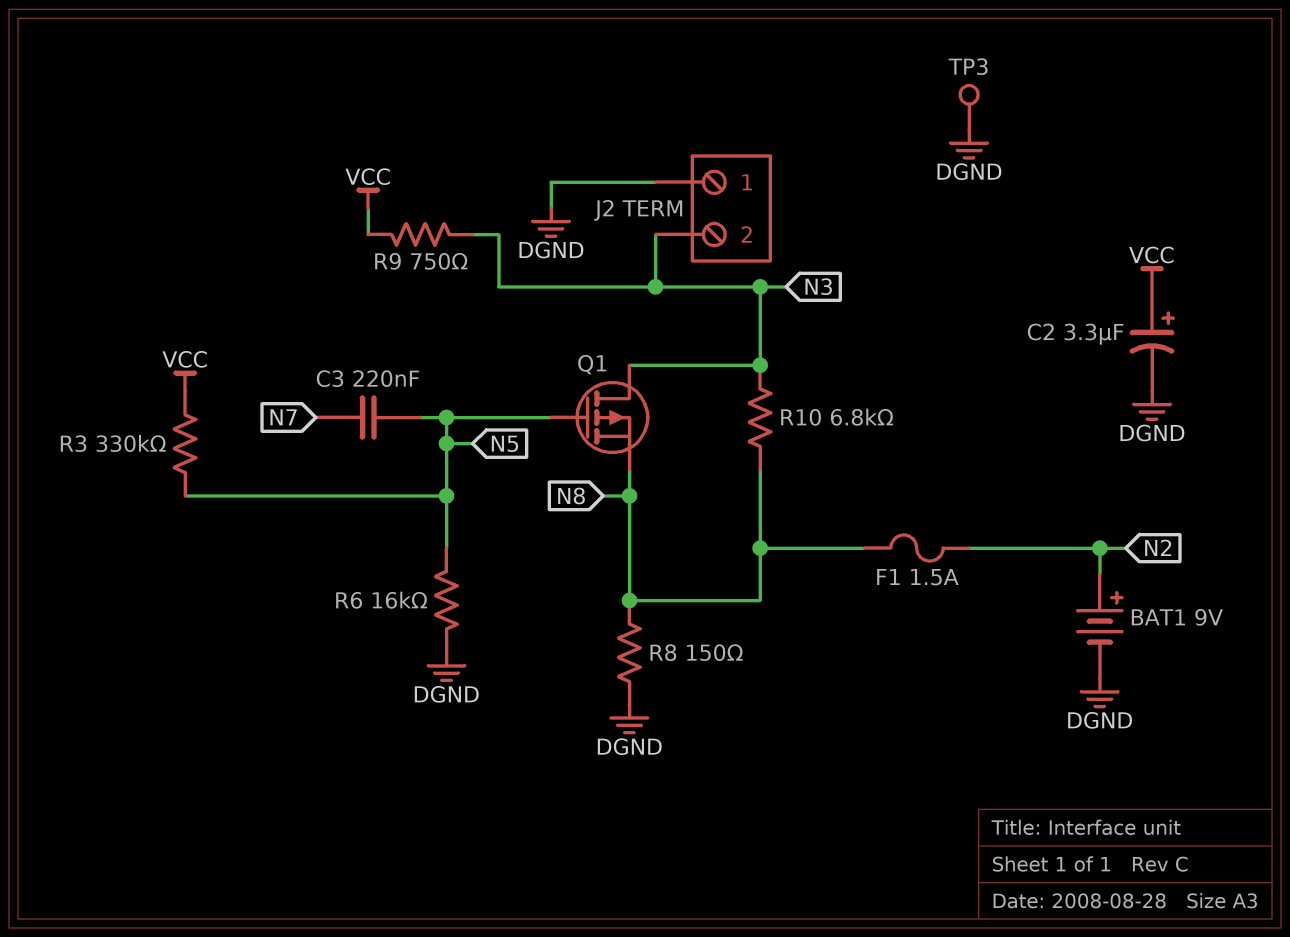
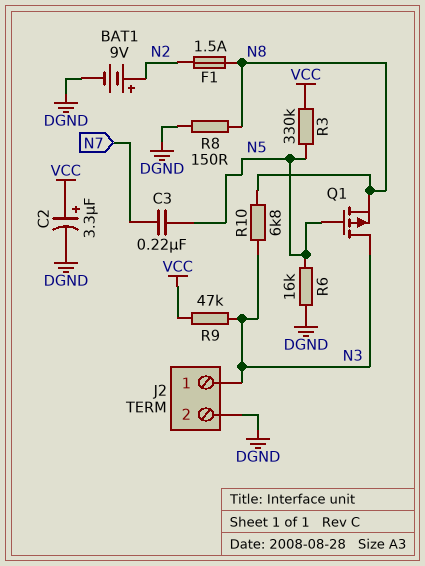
J2 pin 1: DGND -> N3
J2 pin 2: N3 -> DGND
R9: 750 (N3, VCC) -> 47k (N3, VCC)
TP3: test point (DGND) -> none

